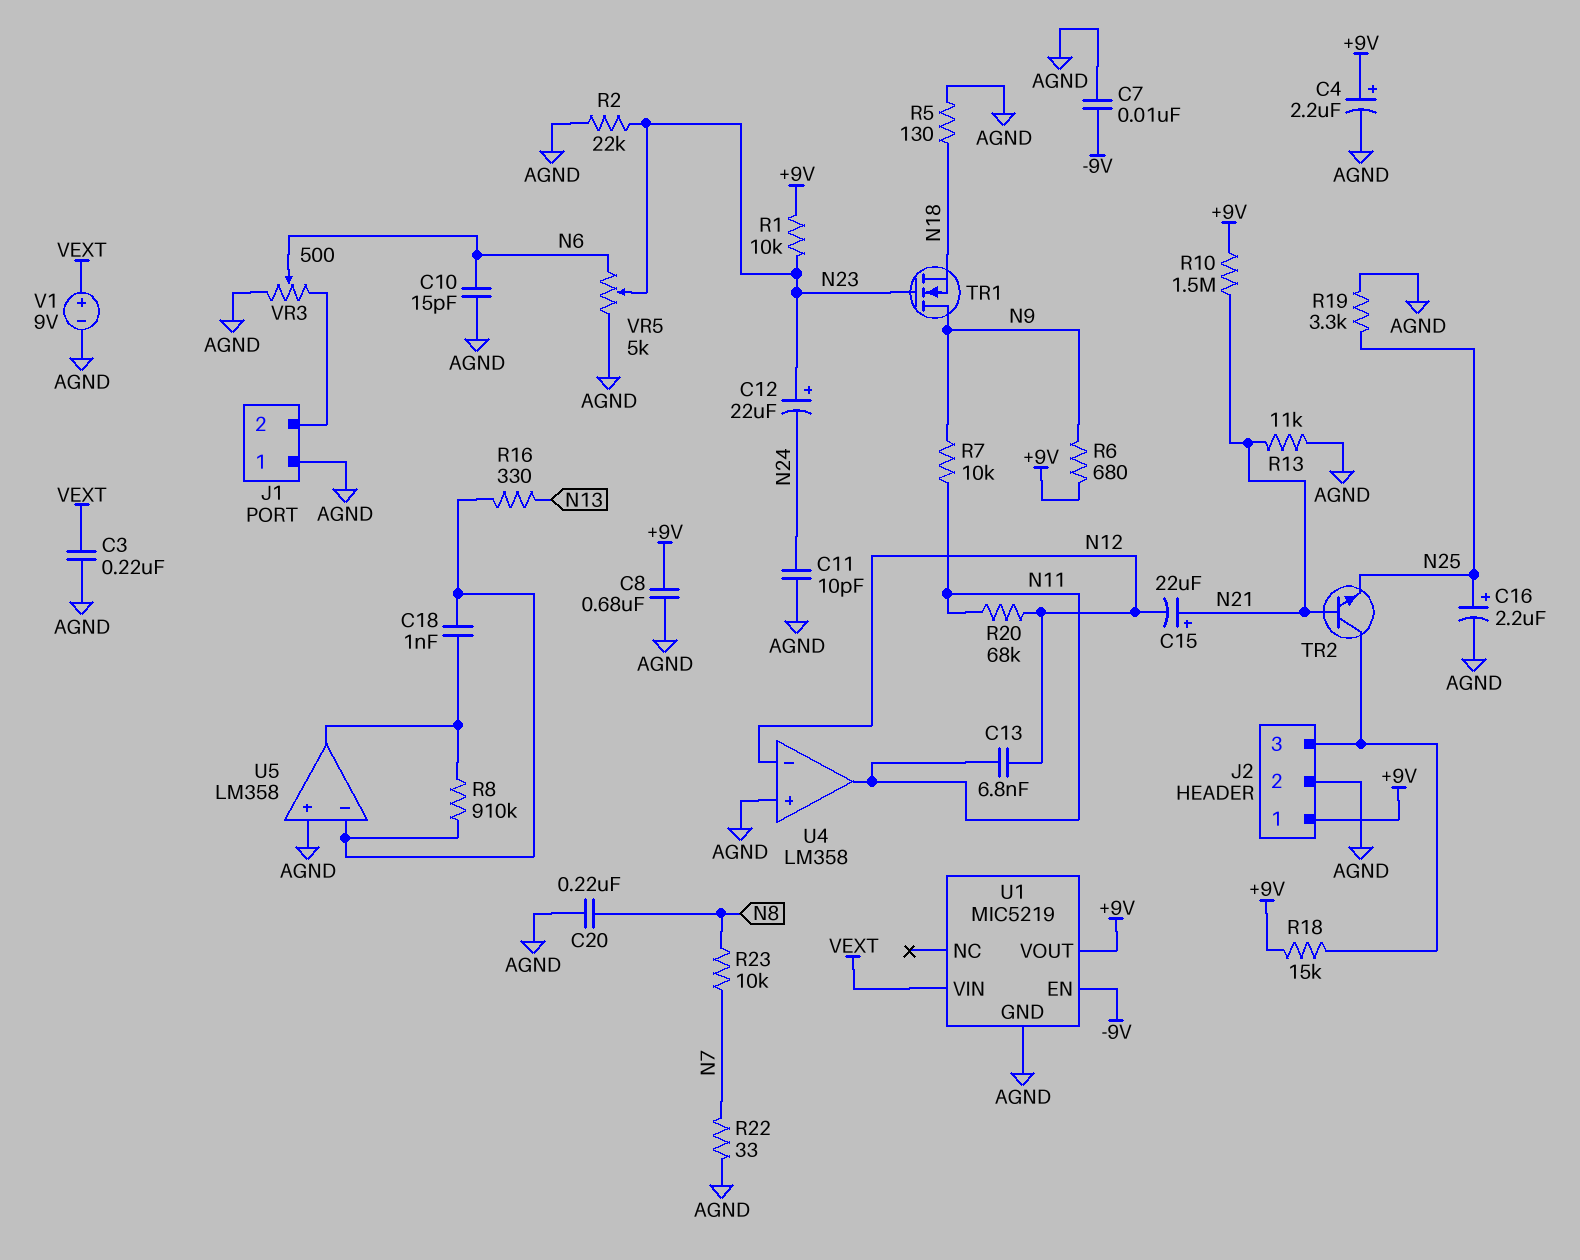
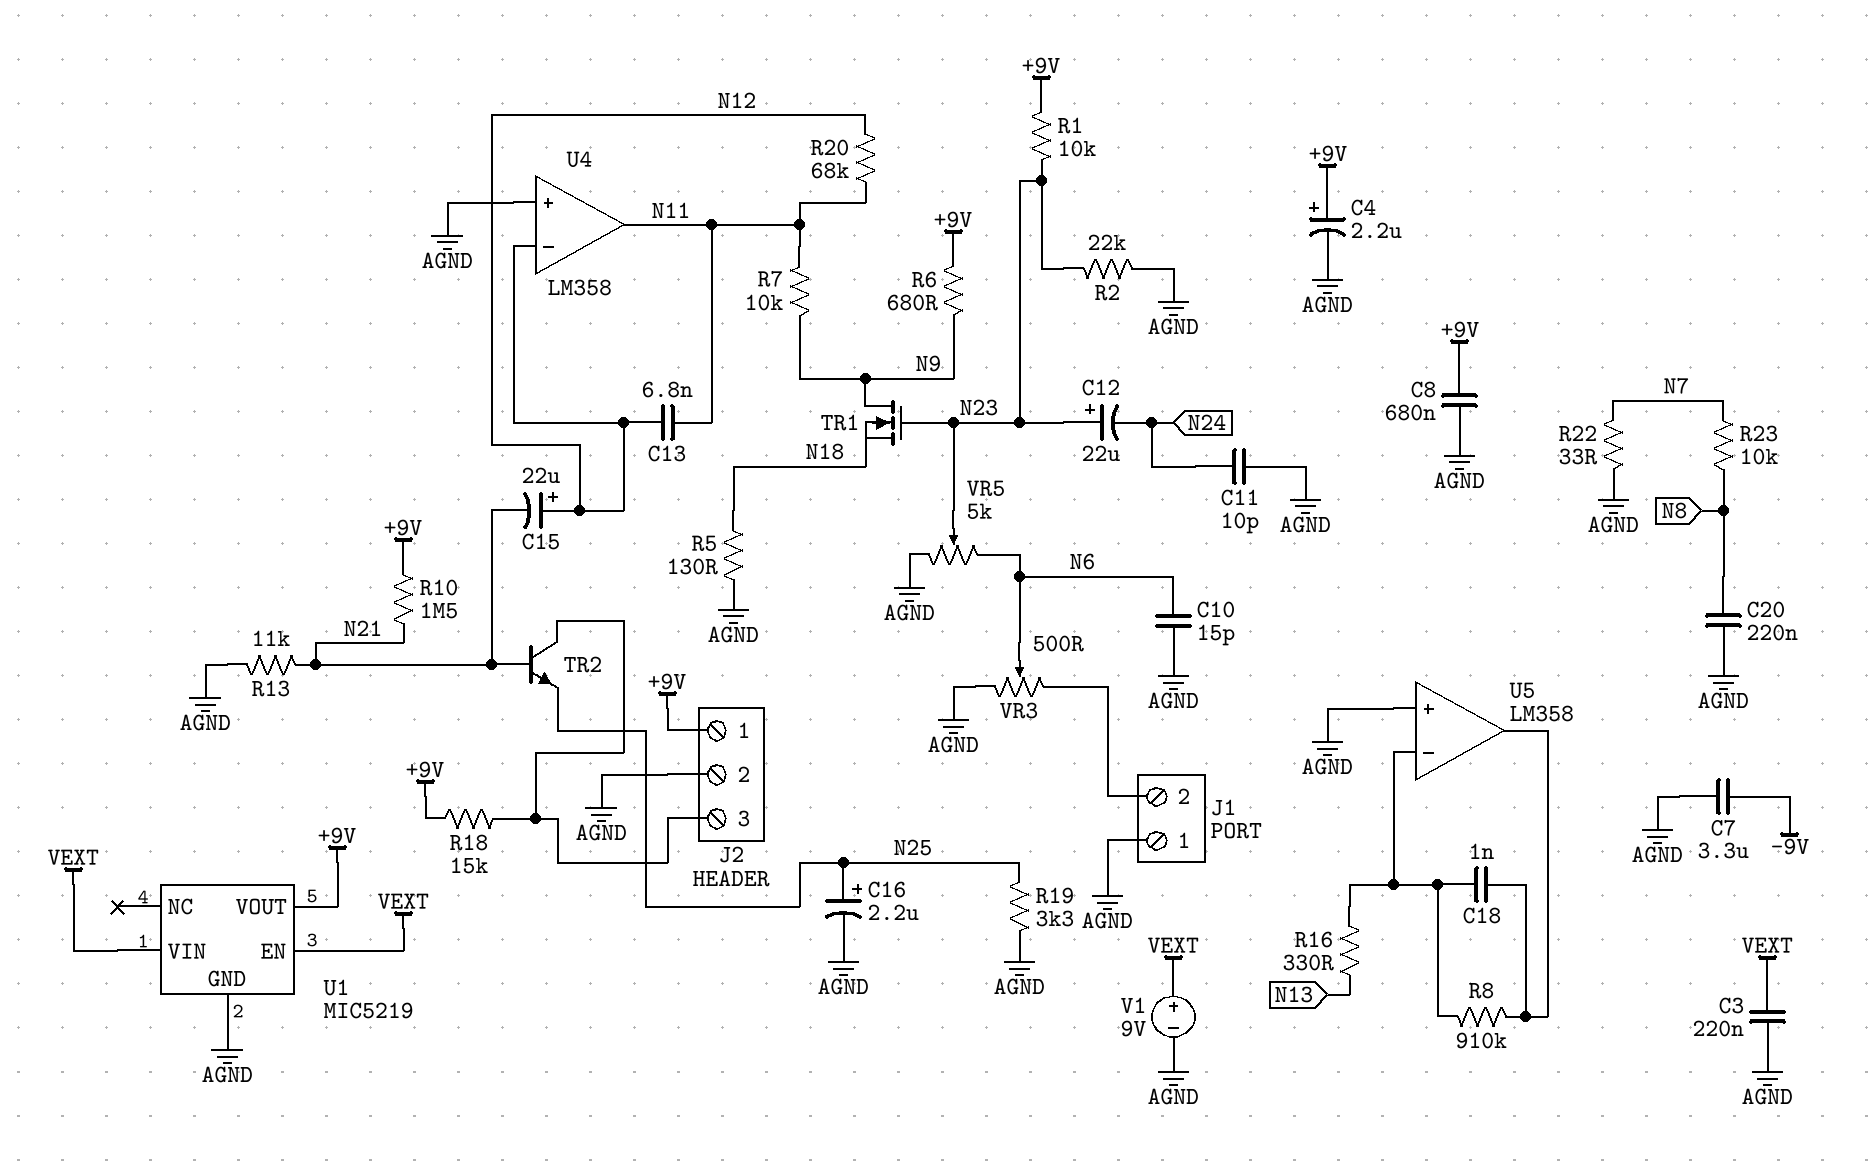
C7: 10nF (-9V, AGND) -> 3.3uF (-9V, AGND)
C15: 22uF (plus N21, minus N12) -> 22uF (plus N12, minus N21)
U1 pin EN: -9V -> VEXT

